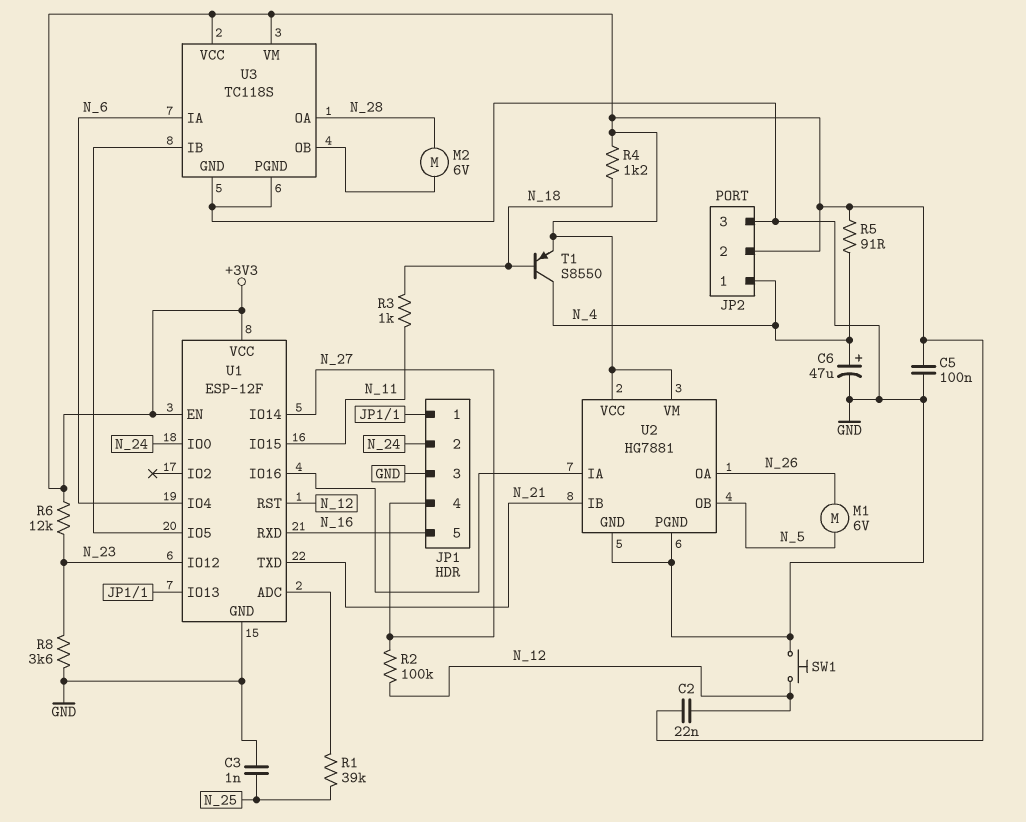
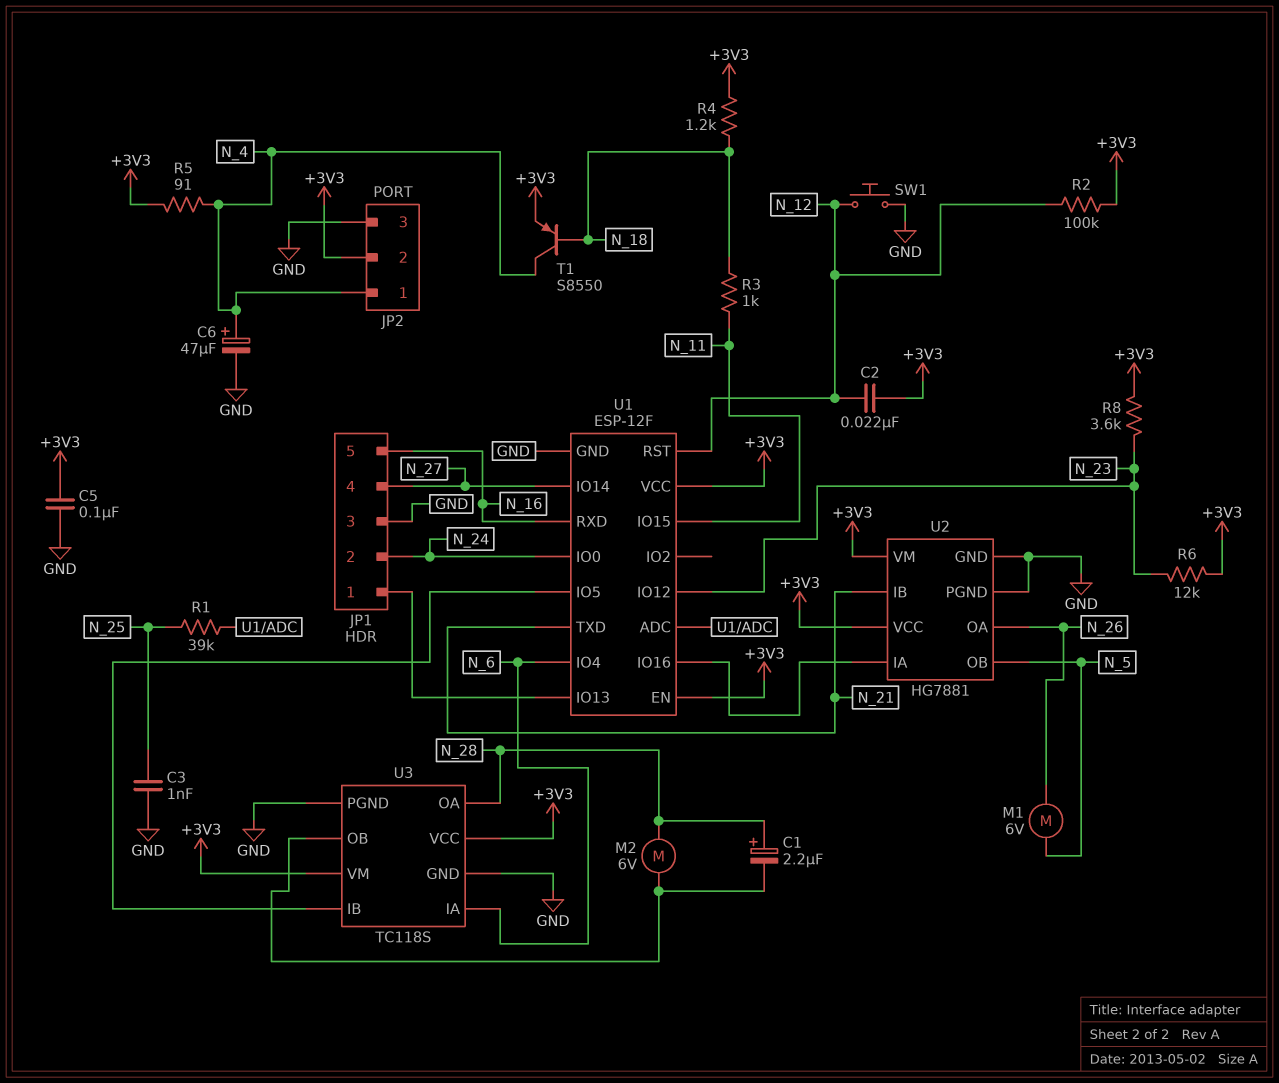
C1: none -> 2.2uF (plus N_28, minus U3/OB)
R2: 100k (N_12, N_27) -> 100k (+3V3, N_12)
R8: 3.6k (GND, N_23) -> 3.6k (+3V3, N_23)

